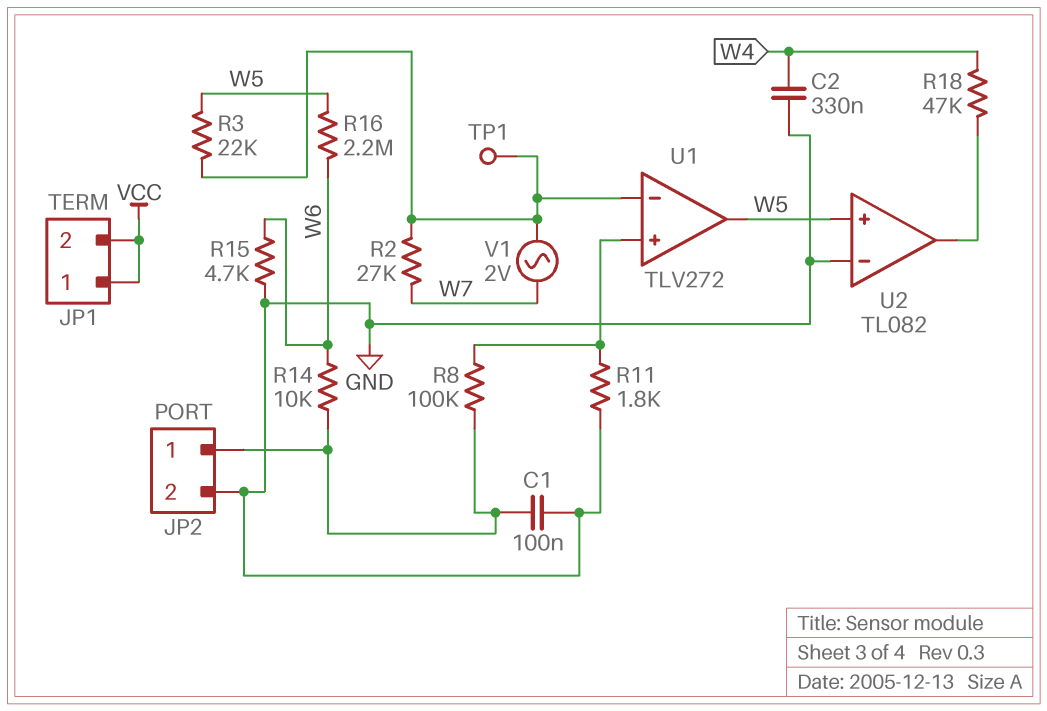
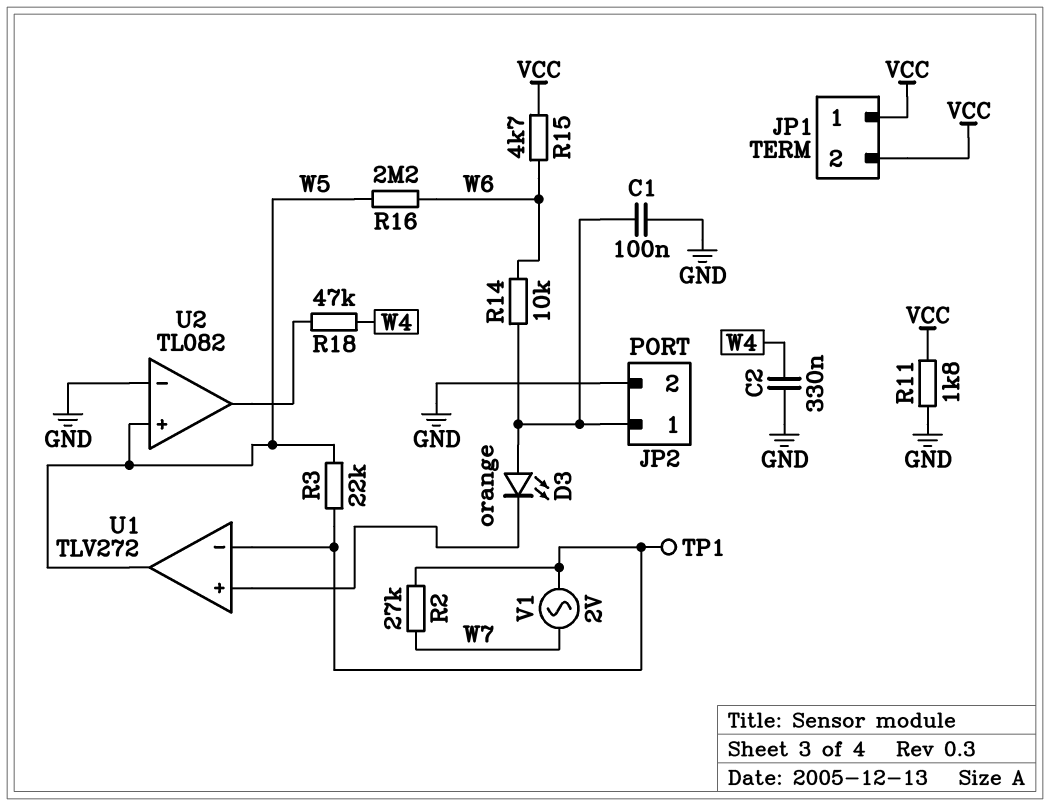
D3: none -> LED orange (A JP2/1, K U1/in+)
R8: 100k (JP2/1, U1/in+) -> none
R11: 1.8k (GND, U1/in+) -> 1.8k (GND, VCC)
R15: 4.7k (GND, W6) -> 4.7k (VCC, W6)

